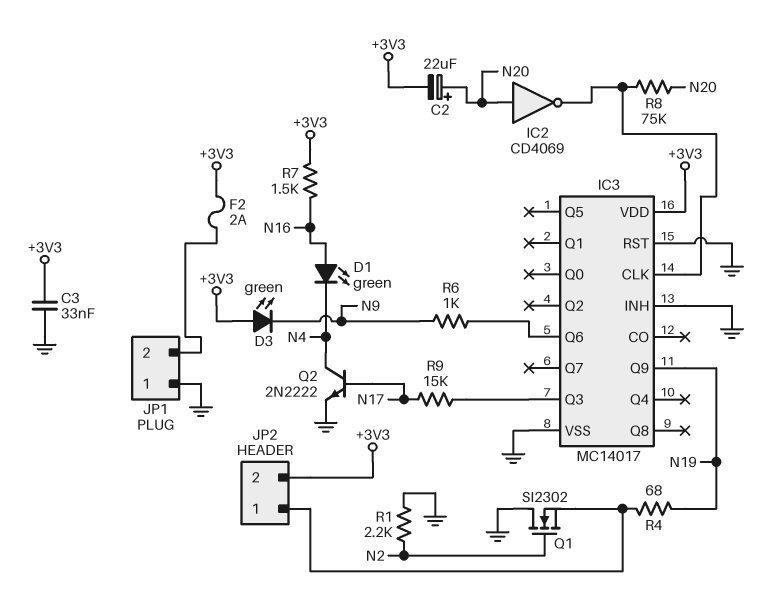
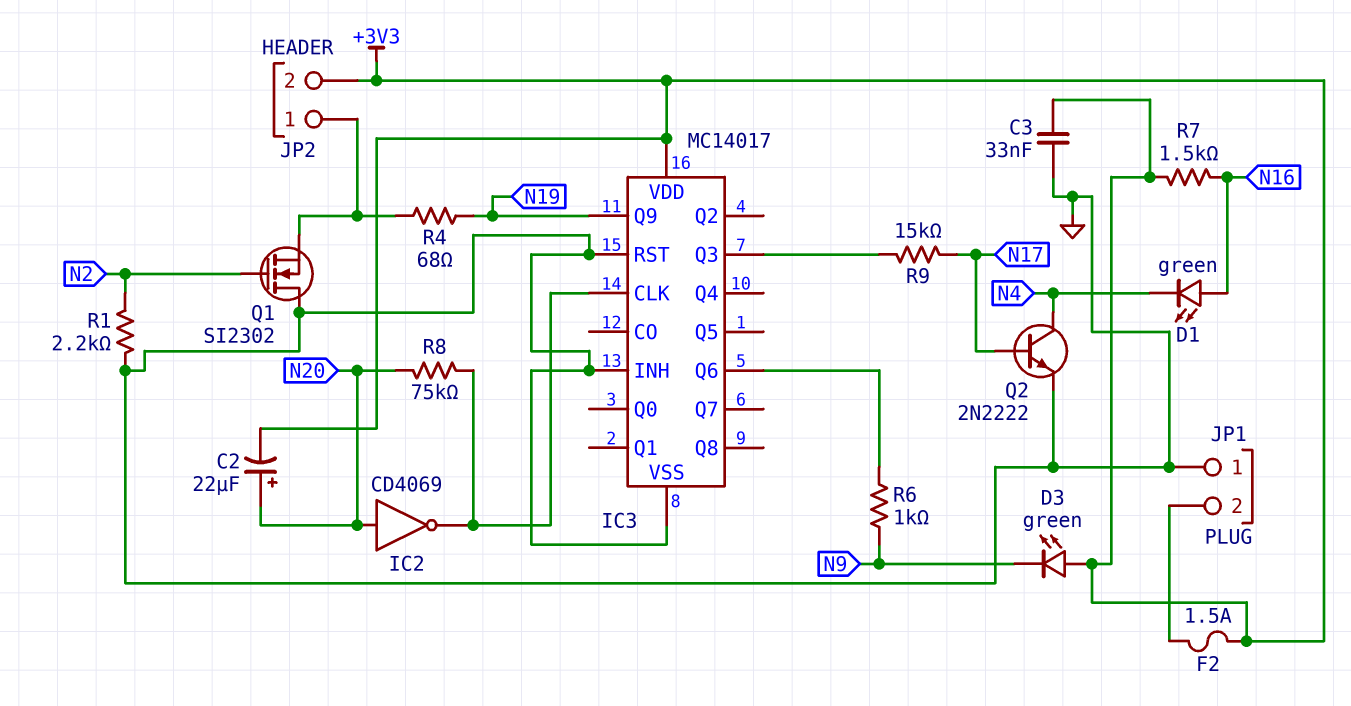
F2: 2A (+3V3, JP1/2) -> 1.5A (+3V3, JP1/2)

